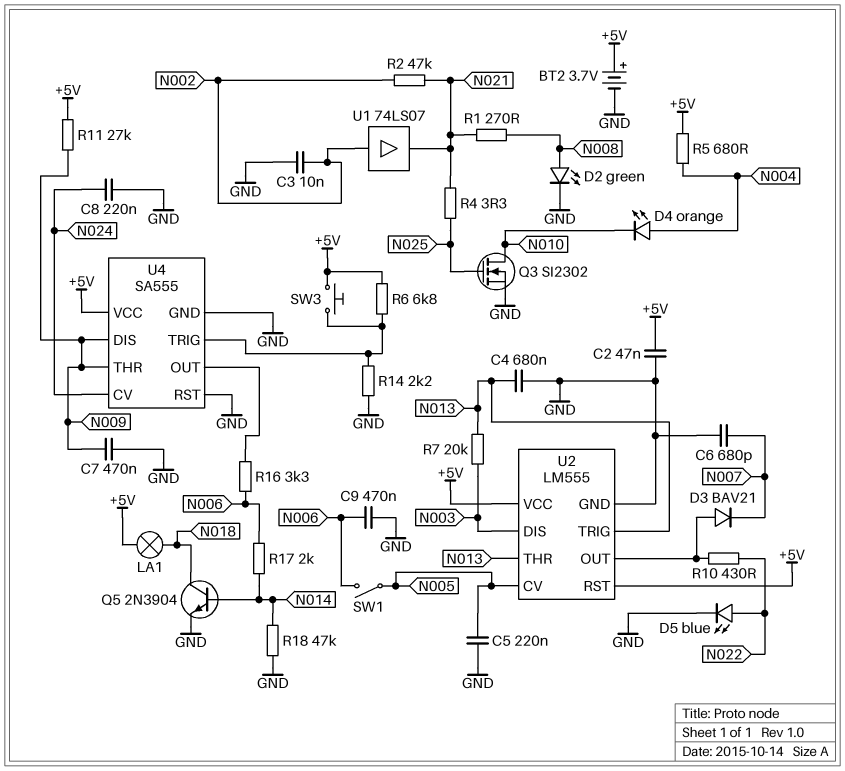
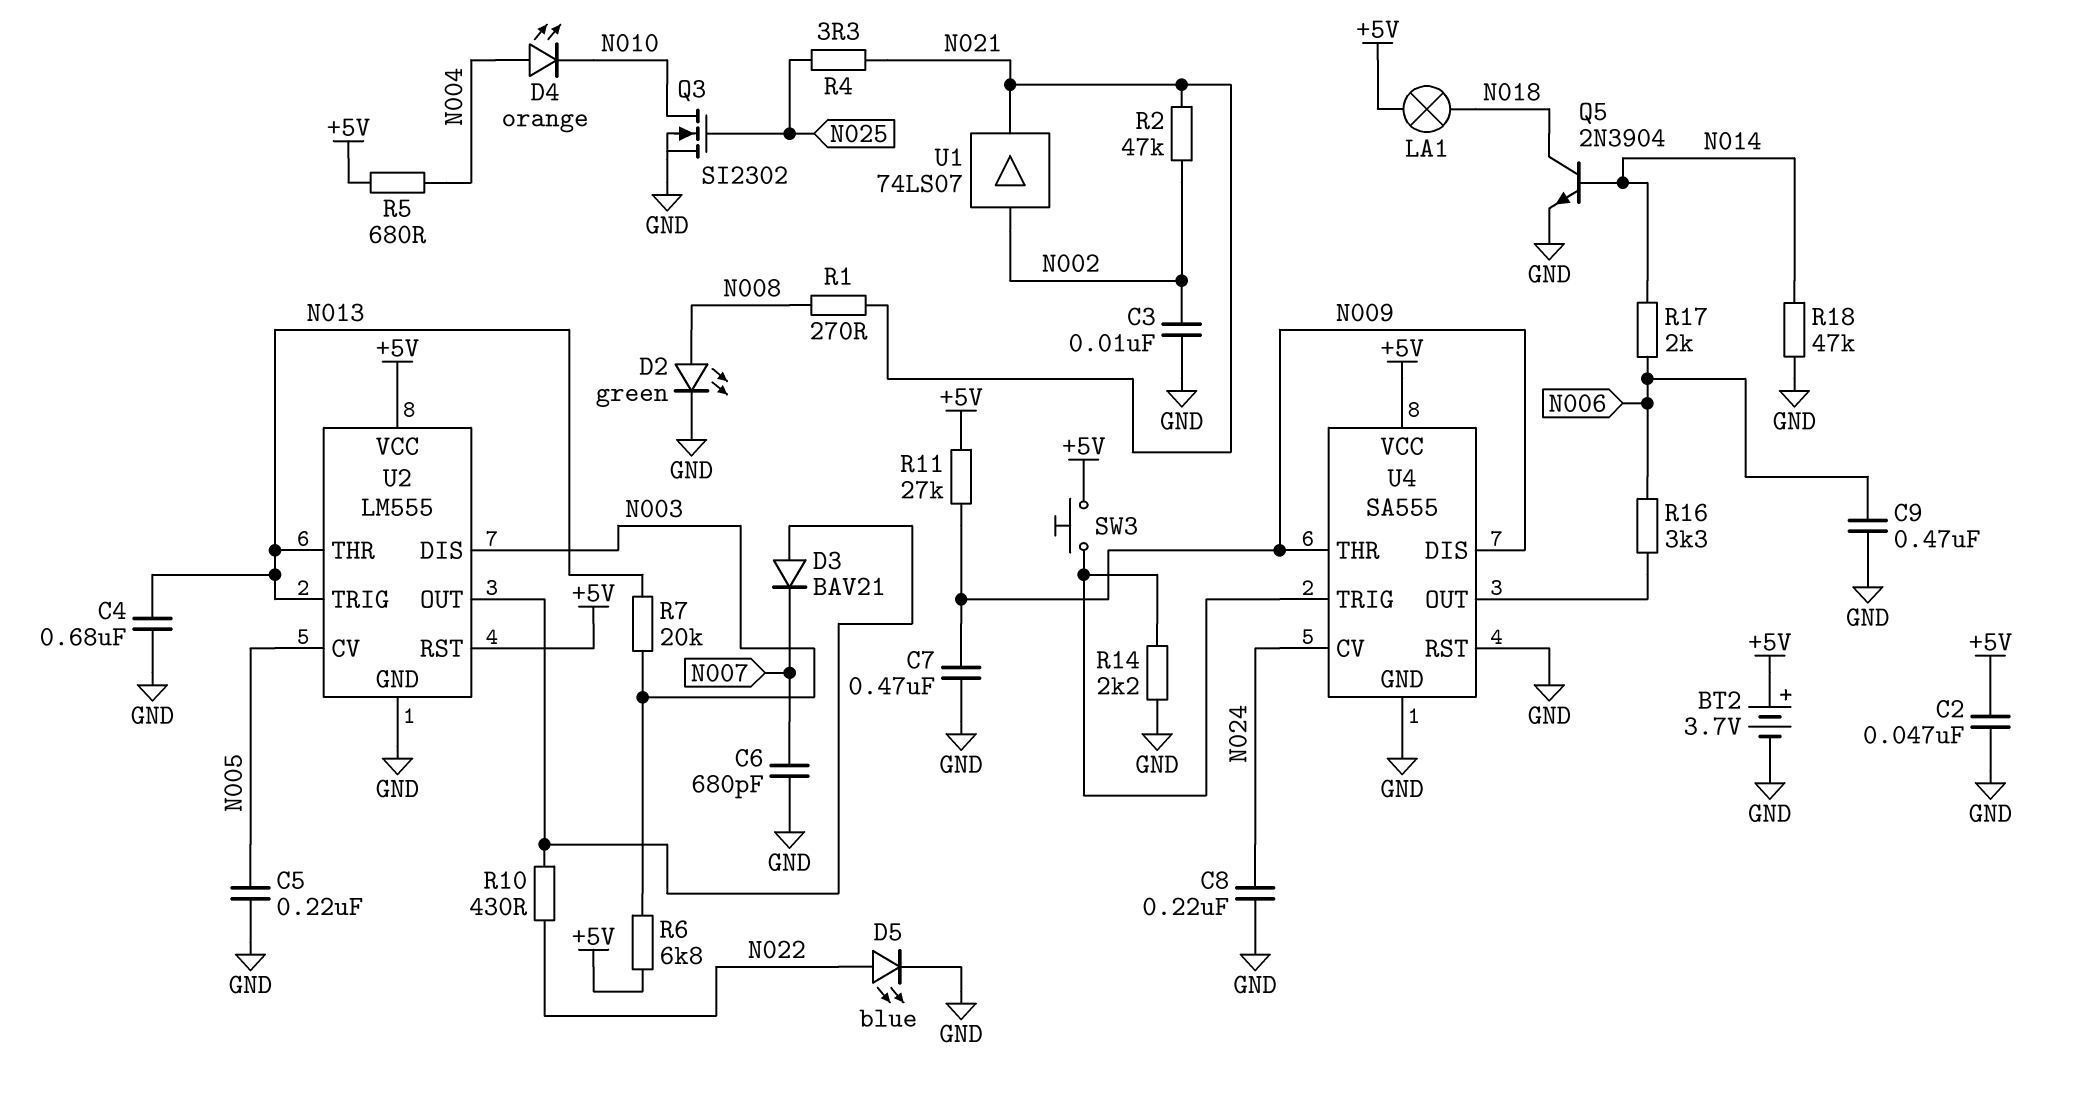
R6: 6.8k (+5V, U4/TRIG) -> 6.8k (+5V, N003)
SW1: switch (N005, N006) -> none

